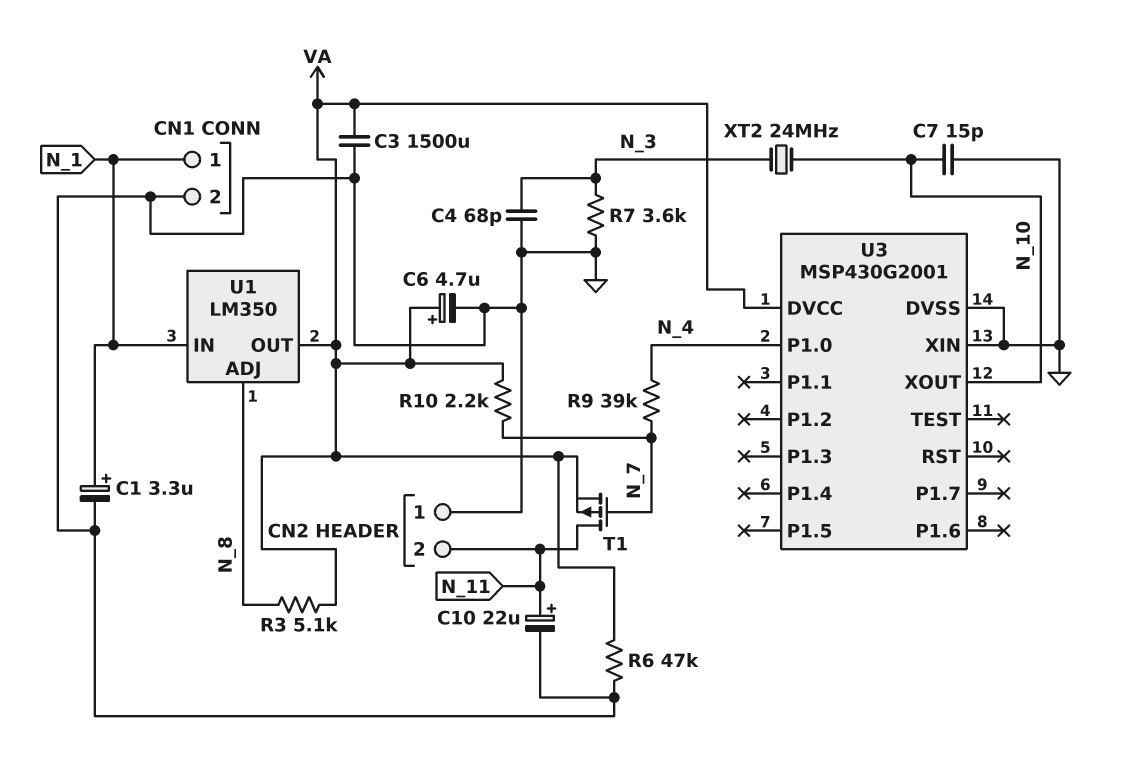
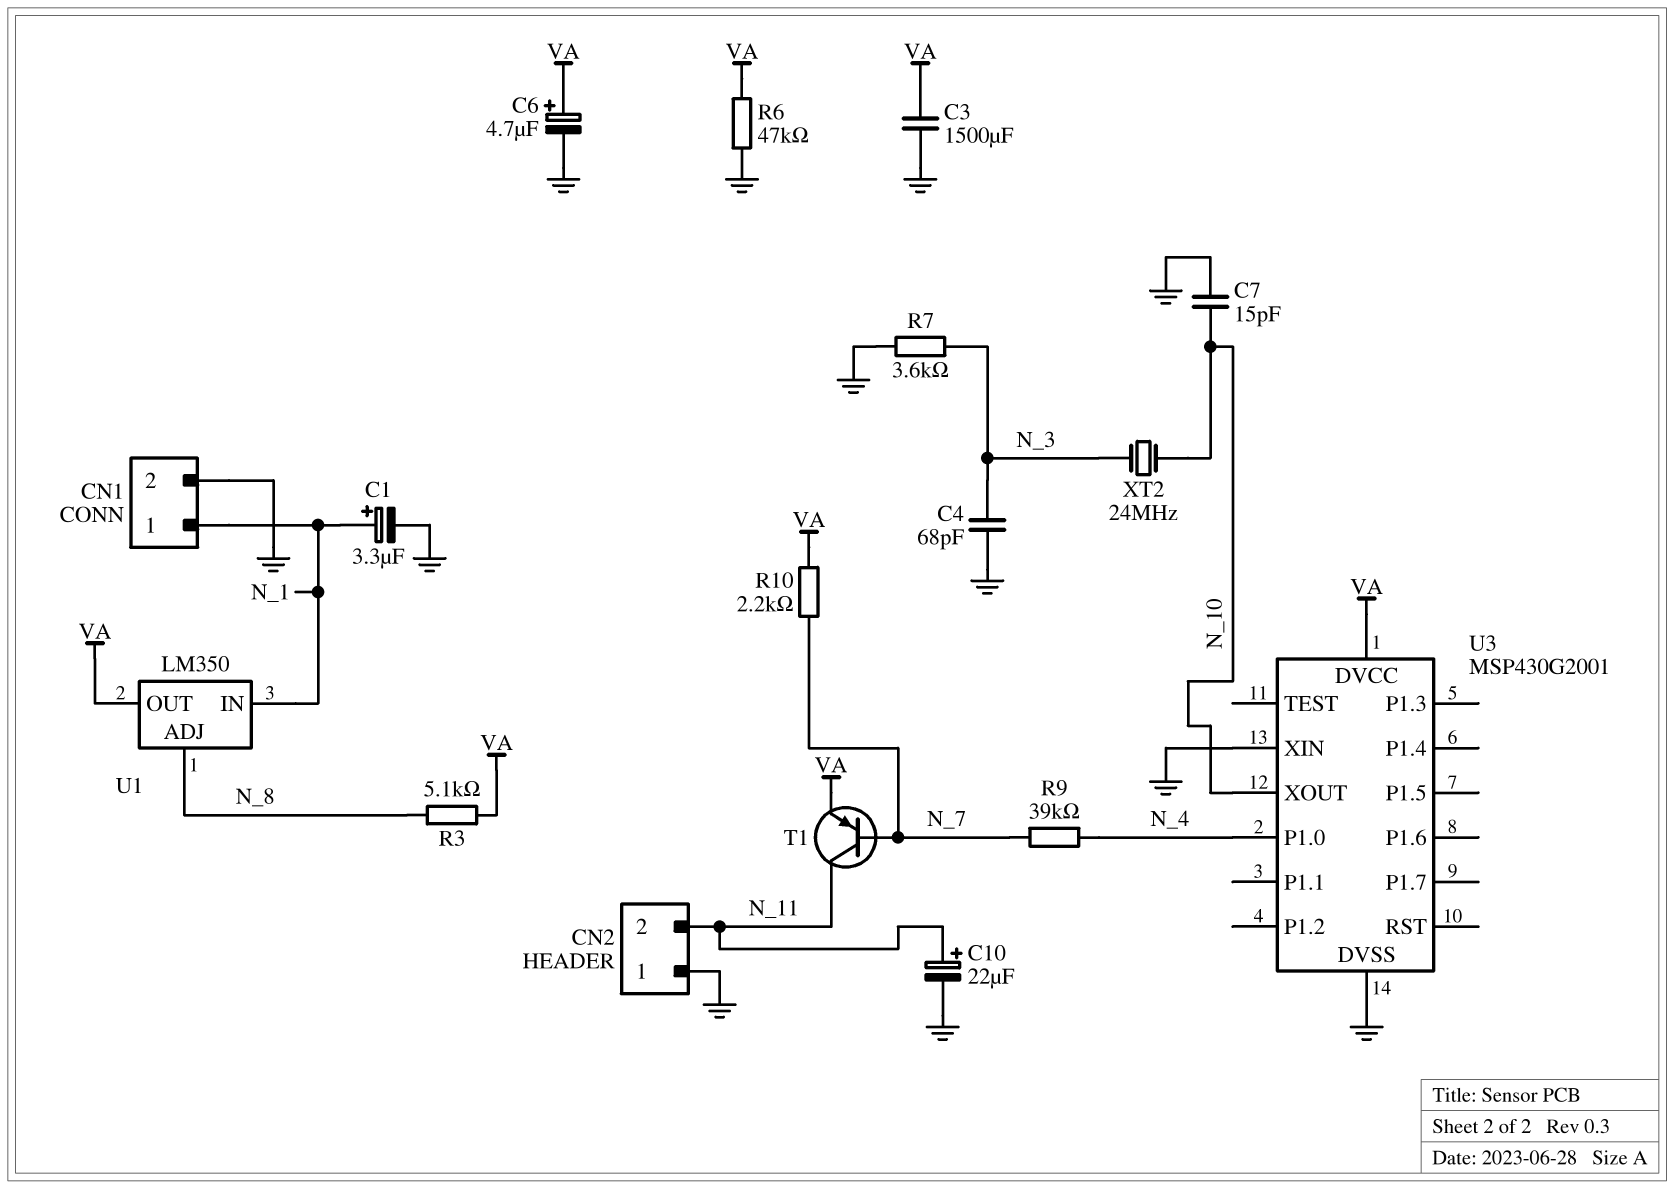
T1: PMOS (G N_7, D N_11, S VA) -> PNP (B N_7, C N_11, E VA)

